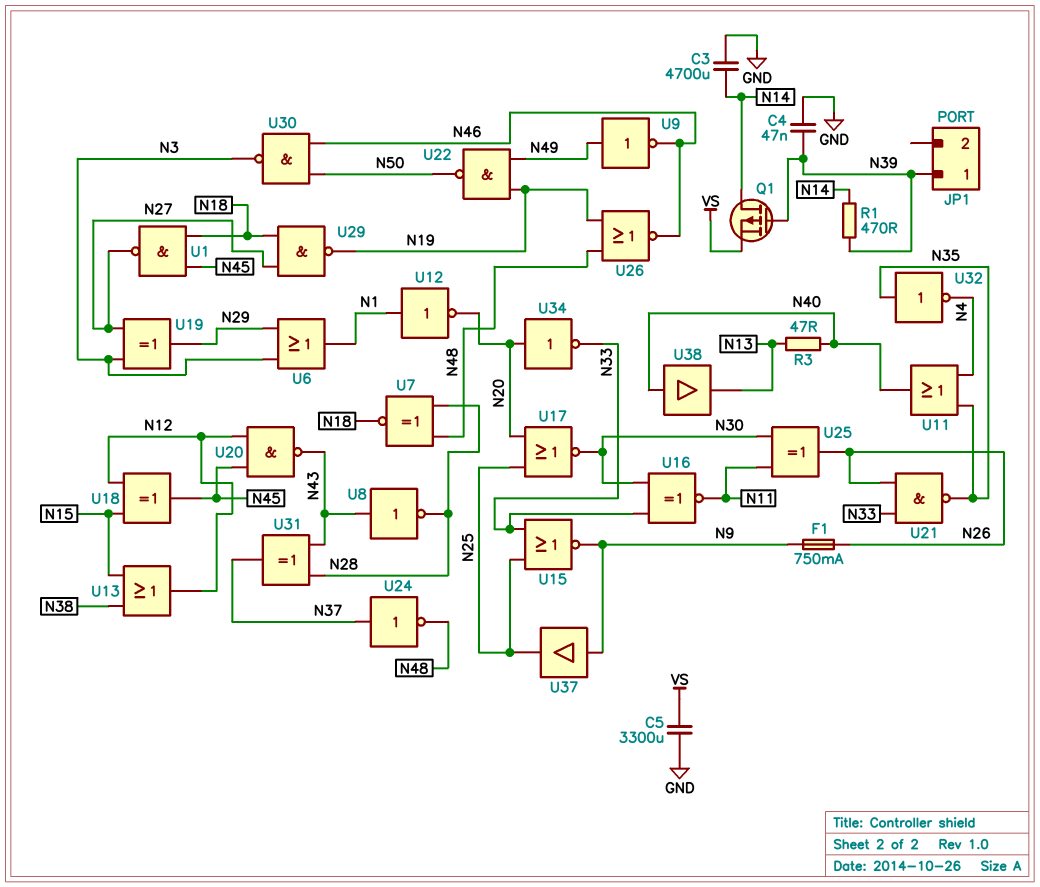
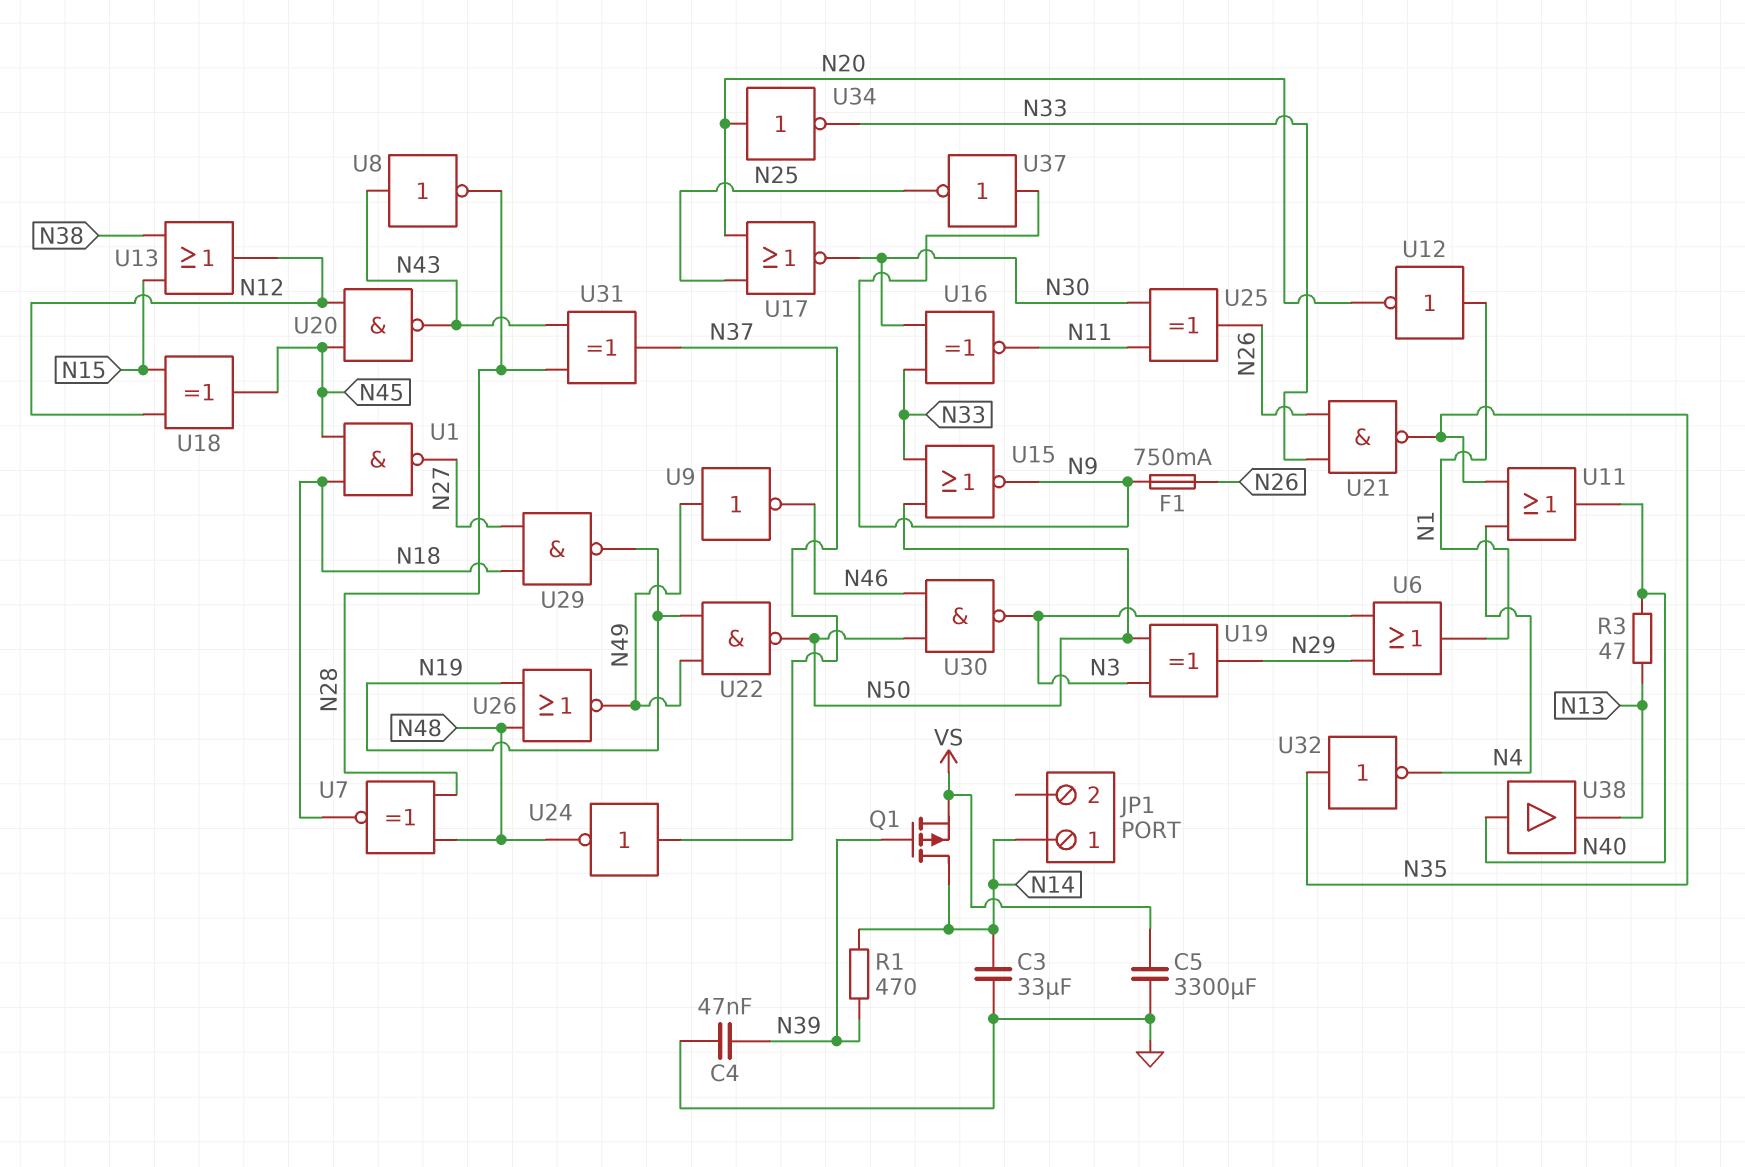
C3: 4700uF (GND, N14) -> 33uF (GND, N14)
JP1 pin 1: N39 -> N14
U15: NOR (in N25, in N33, out N9) -> NOR (in N33, in N50, out N9)
U19: XOR (in N3, in N27, out N29) -> XOR (in N3, in N50, out N29)
U26: NOR (in N19, in N48, out N46) -> NOR (in N19, in N48, out N49)
U37: buffer (in N9, out N25) -> NOT (in N9, out N25)

